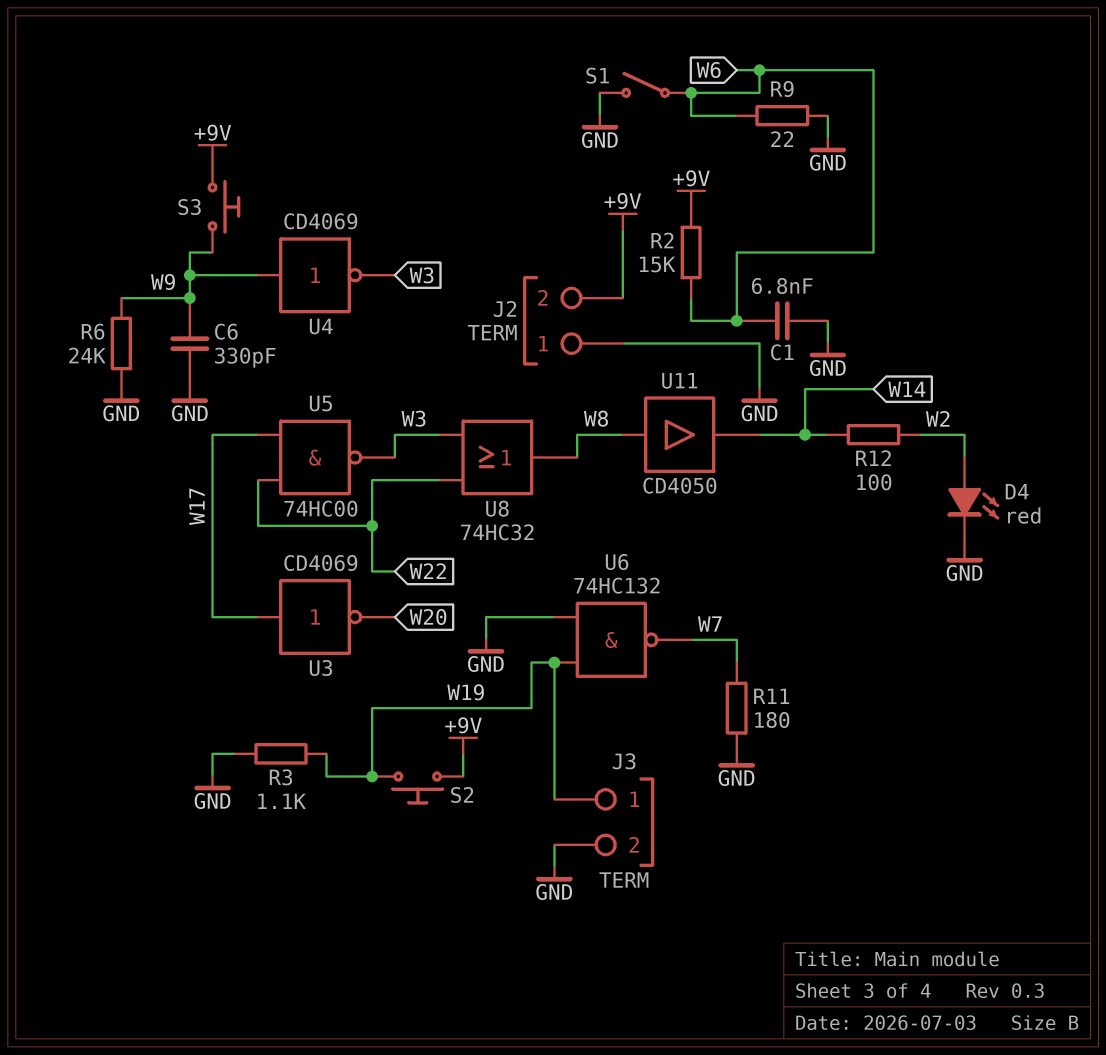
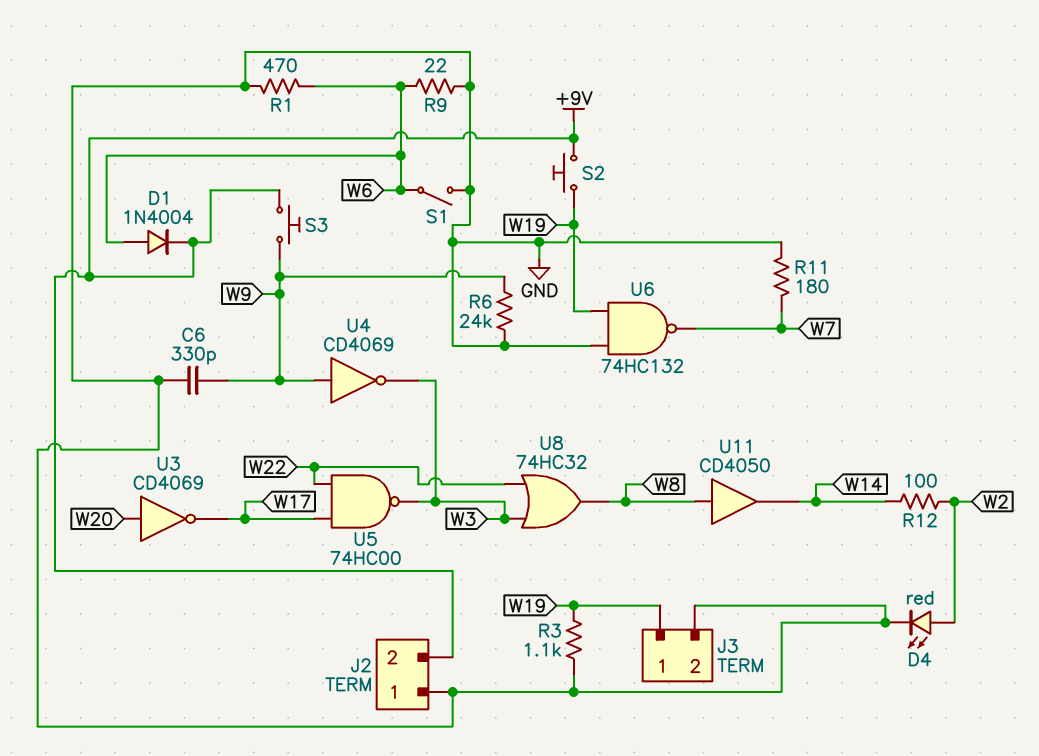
C1: 6.8nF (GND, W6) -> none
D1: none -> diode 1N4004 (A W6, K +9V)
R1: none -> 470 (GND, W6)
R2: 15k (+9V, W6) -> none
U3: NOT CD4069 (in W17, out W20) -> NOT CD4069 (in W20, out W17)

